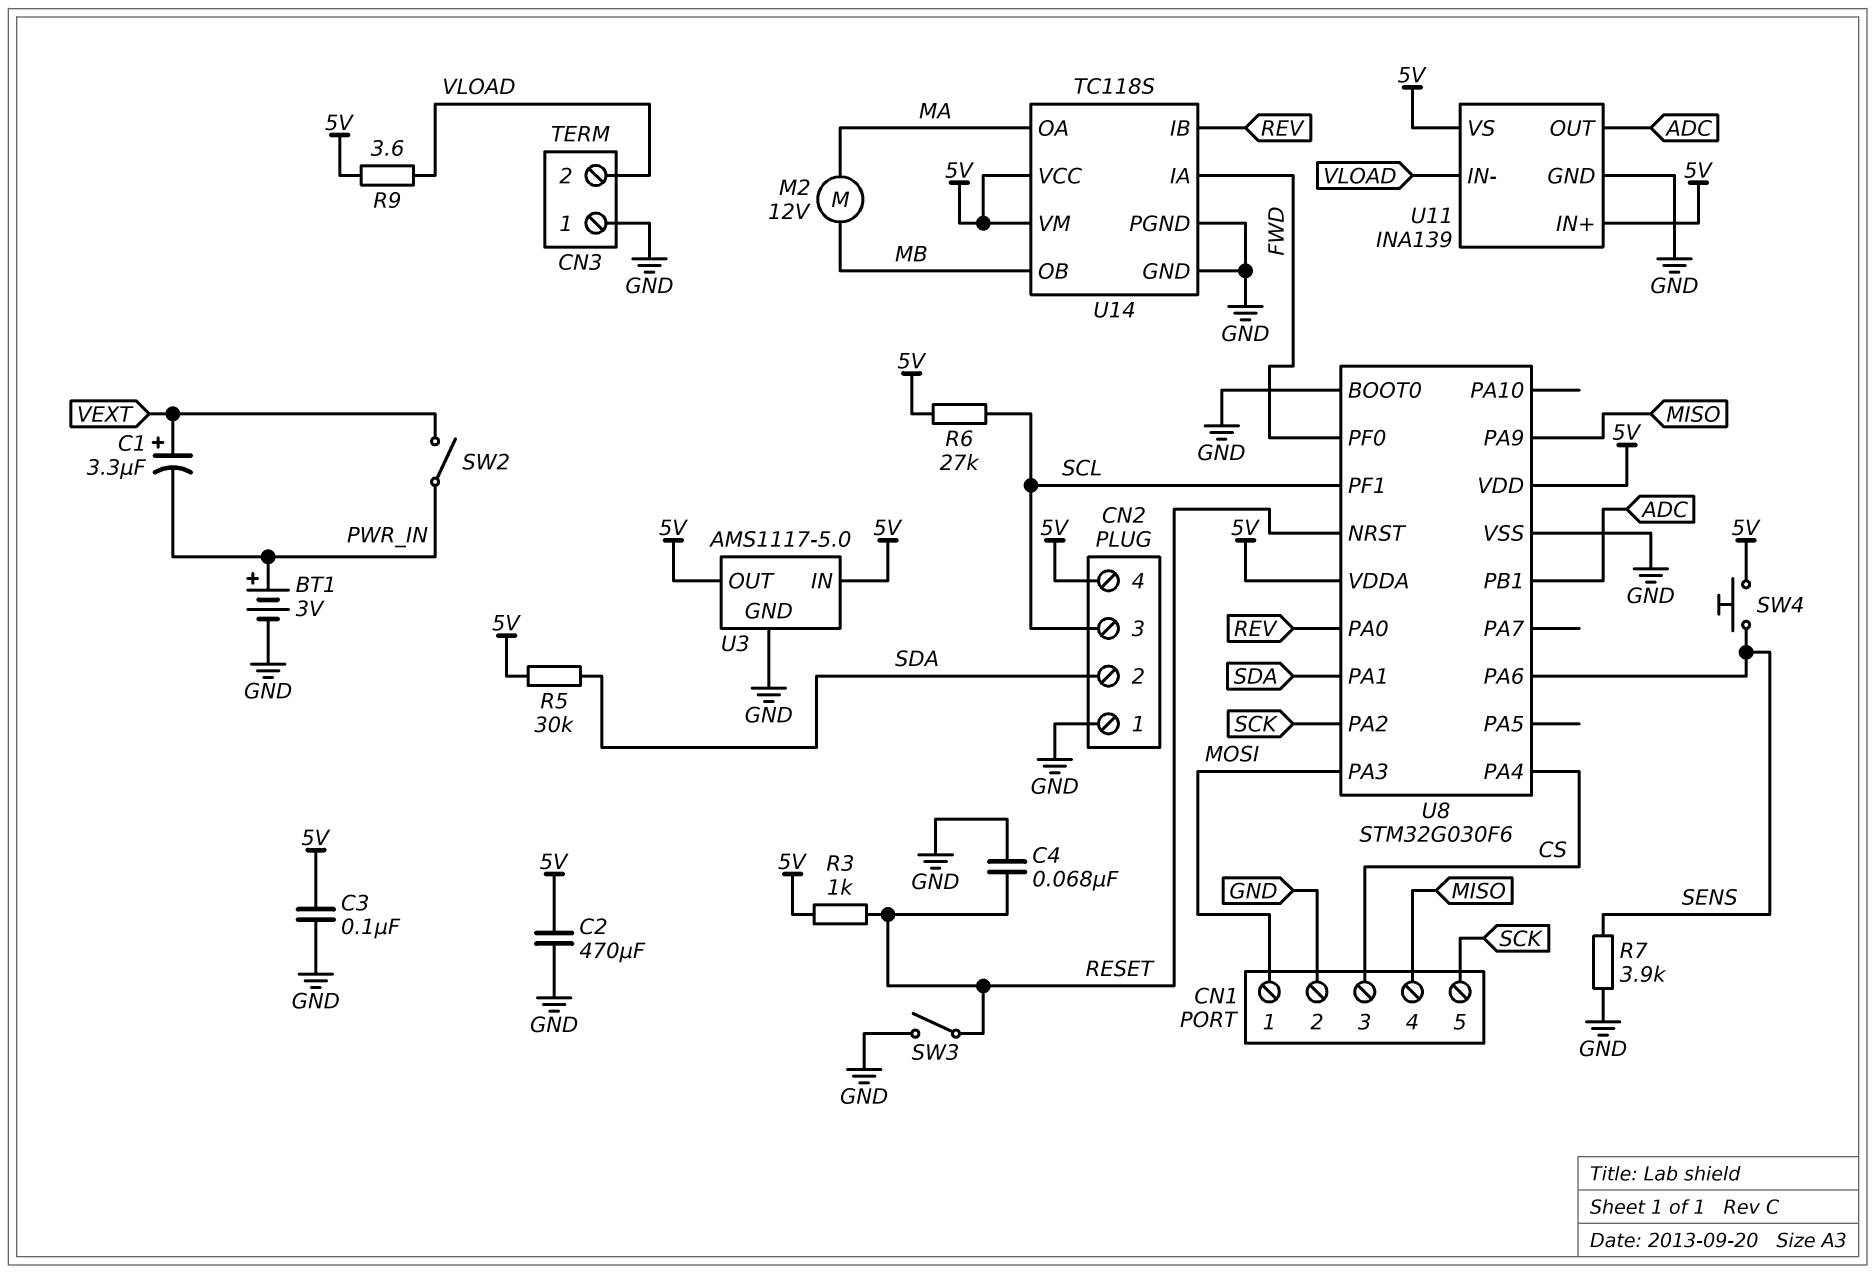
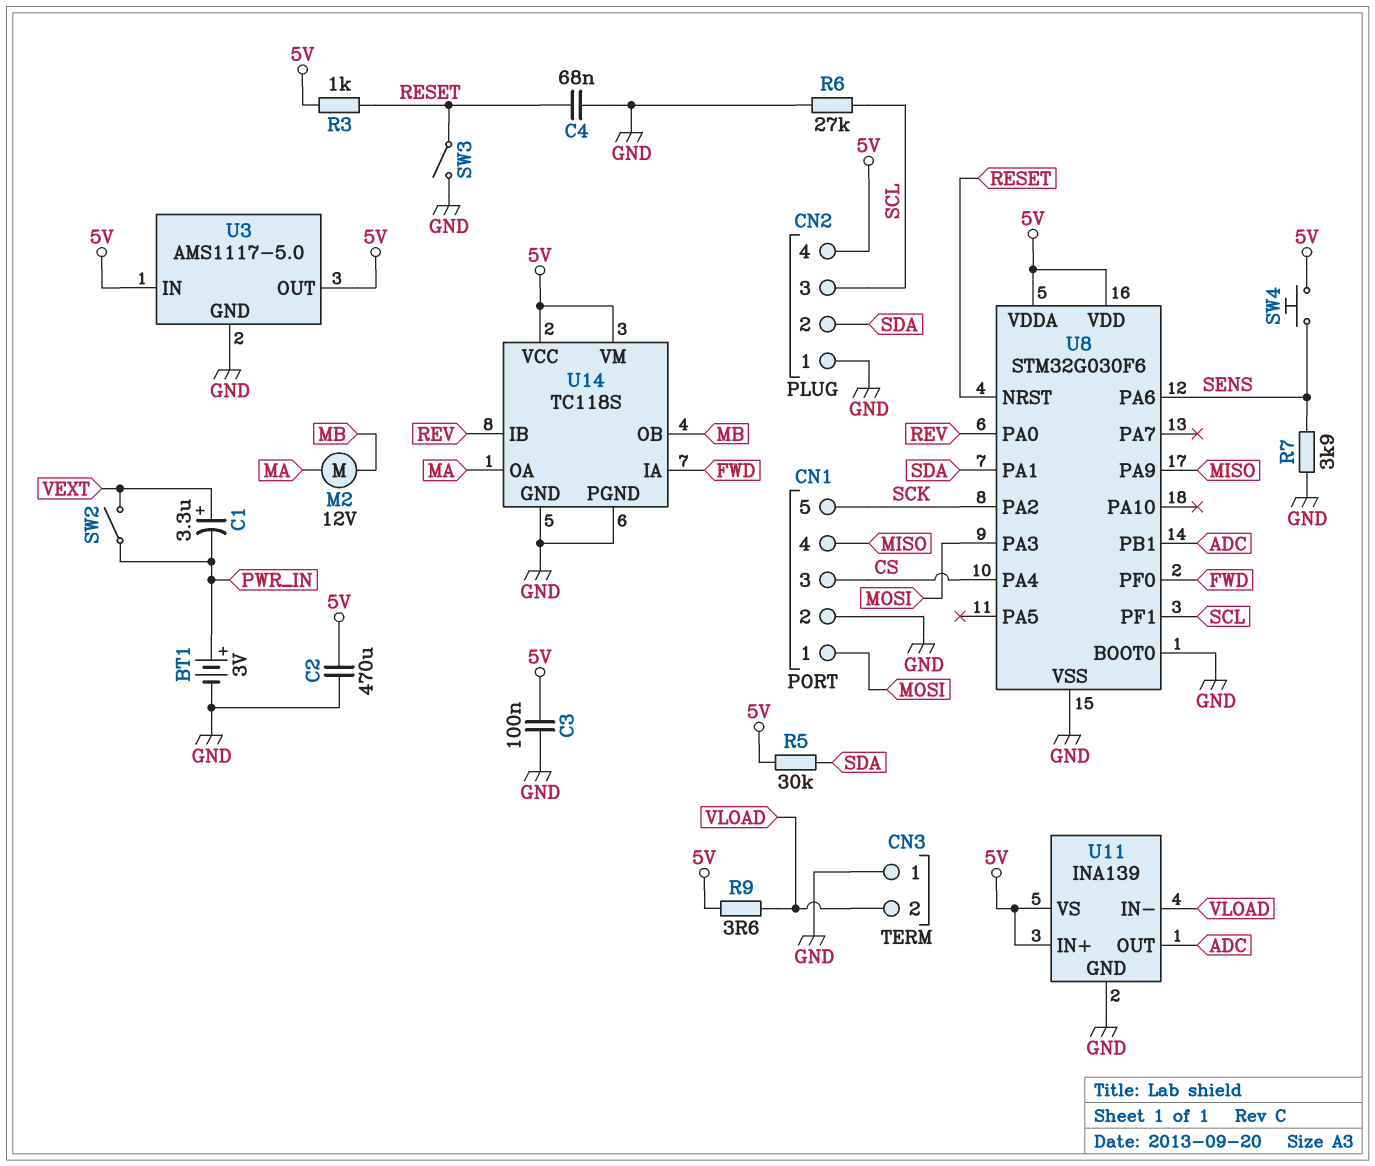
R6: 27k (5V, SCL) -> 27k (GND, SCL)

